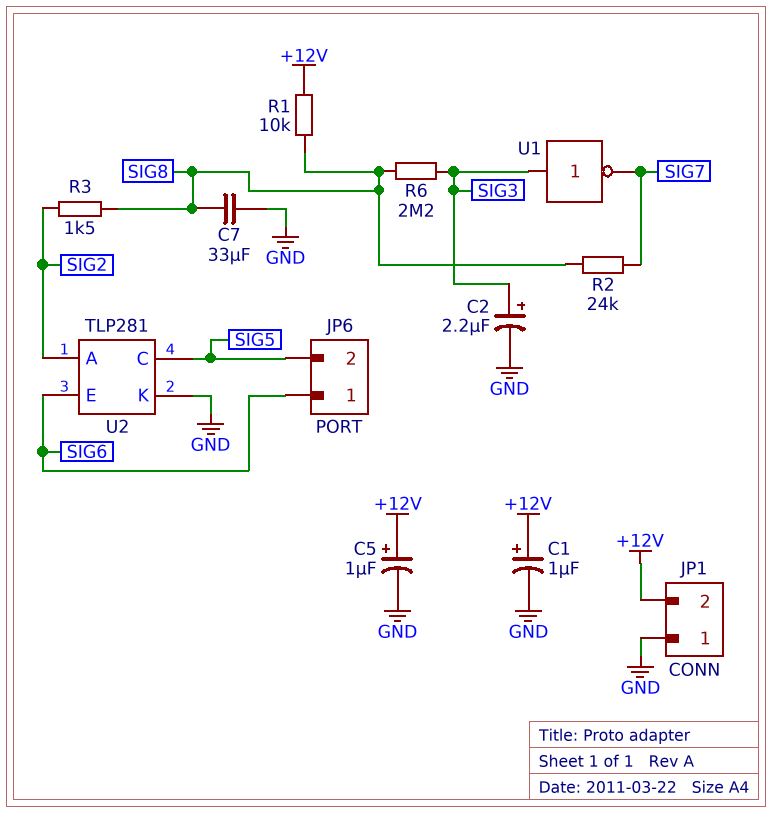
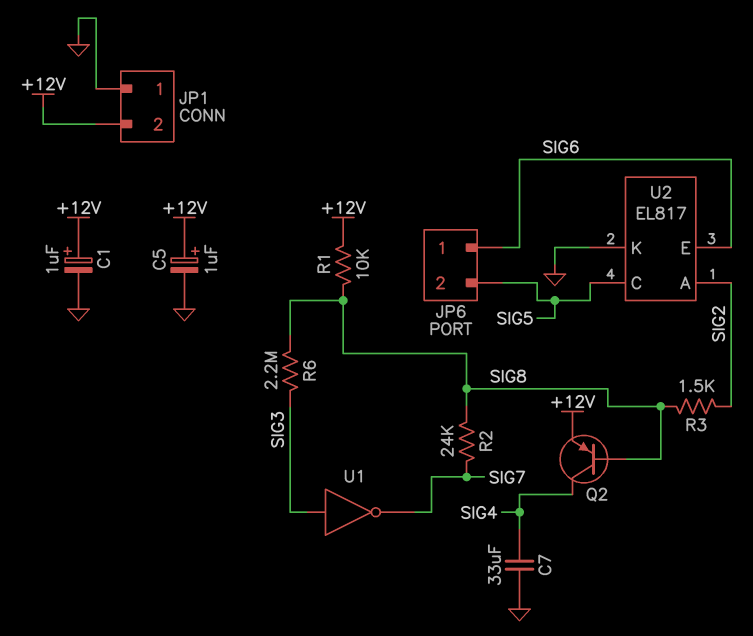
C2: 2.2uF (plus SIG3, minus GND) -> none
C7: 33uF (GND, SIG8) -> 33uF (GND, SIG4)
Q2: none -> PNP (B SIG8, C SIG4, E +12V)
U2: TLP281 -> EL817

